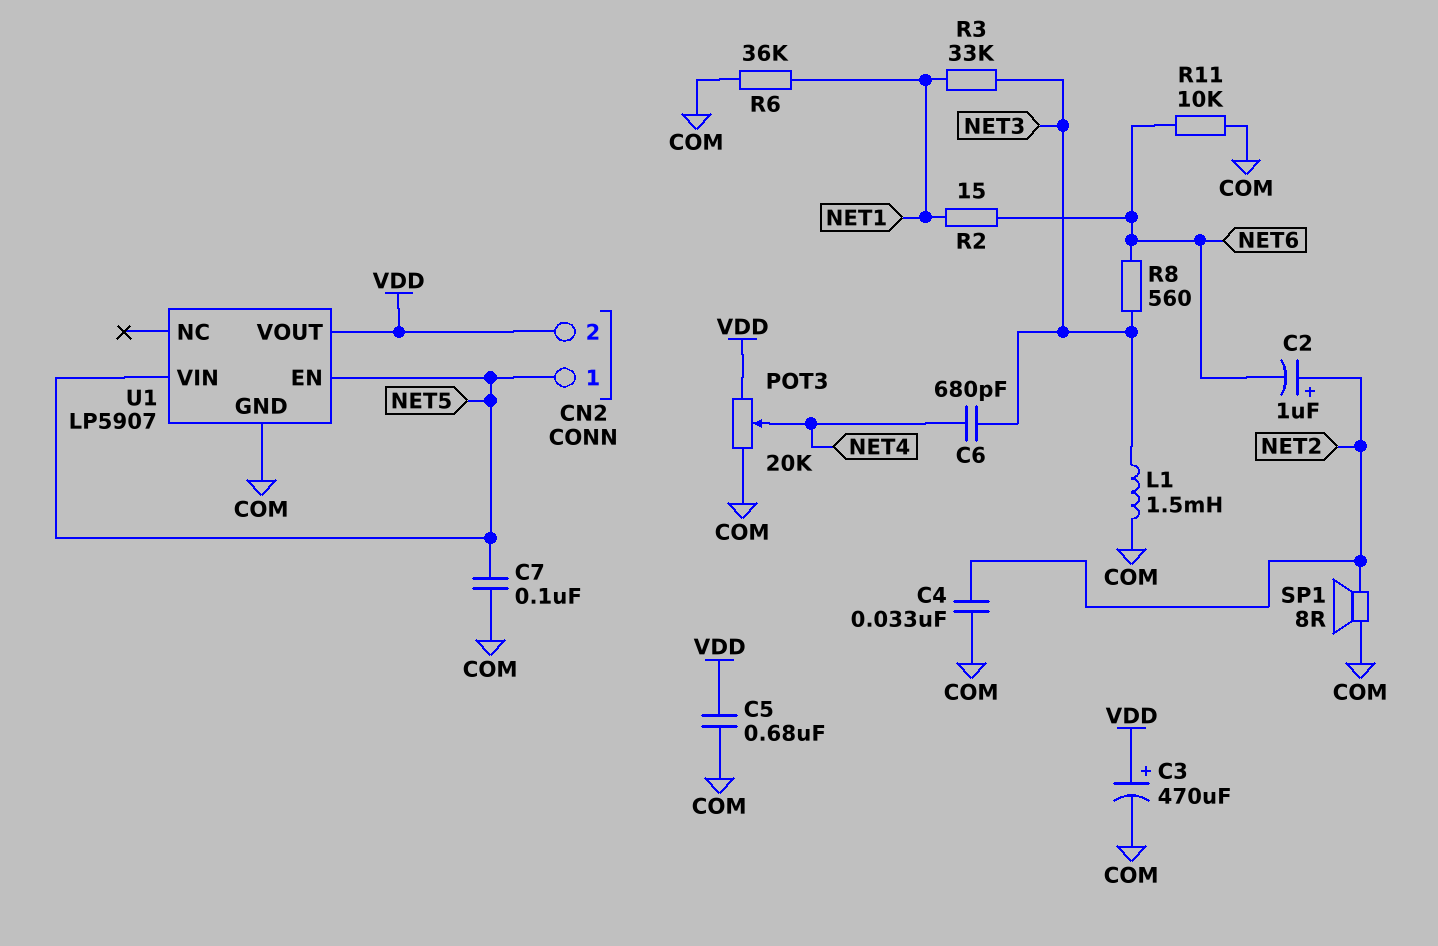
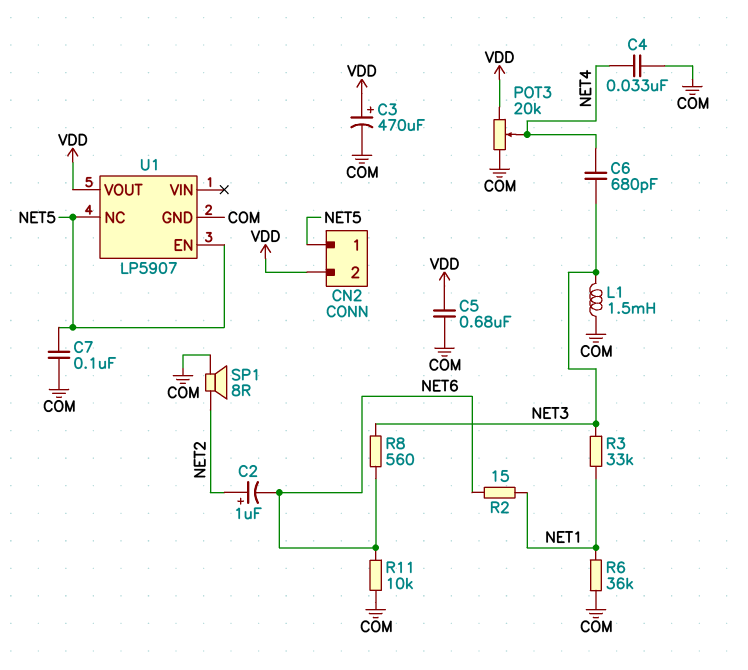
C4: 33nF (COM, NET2) -> 33nF (COM, NET4)
U1 pin NC: none -> NET5
U1 pin VIN: NET5 -> none

